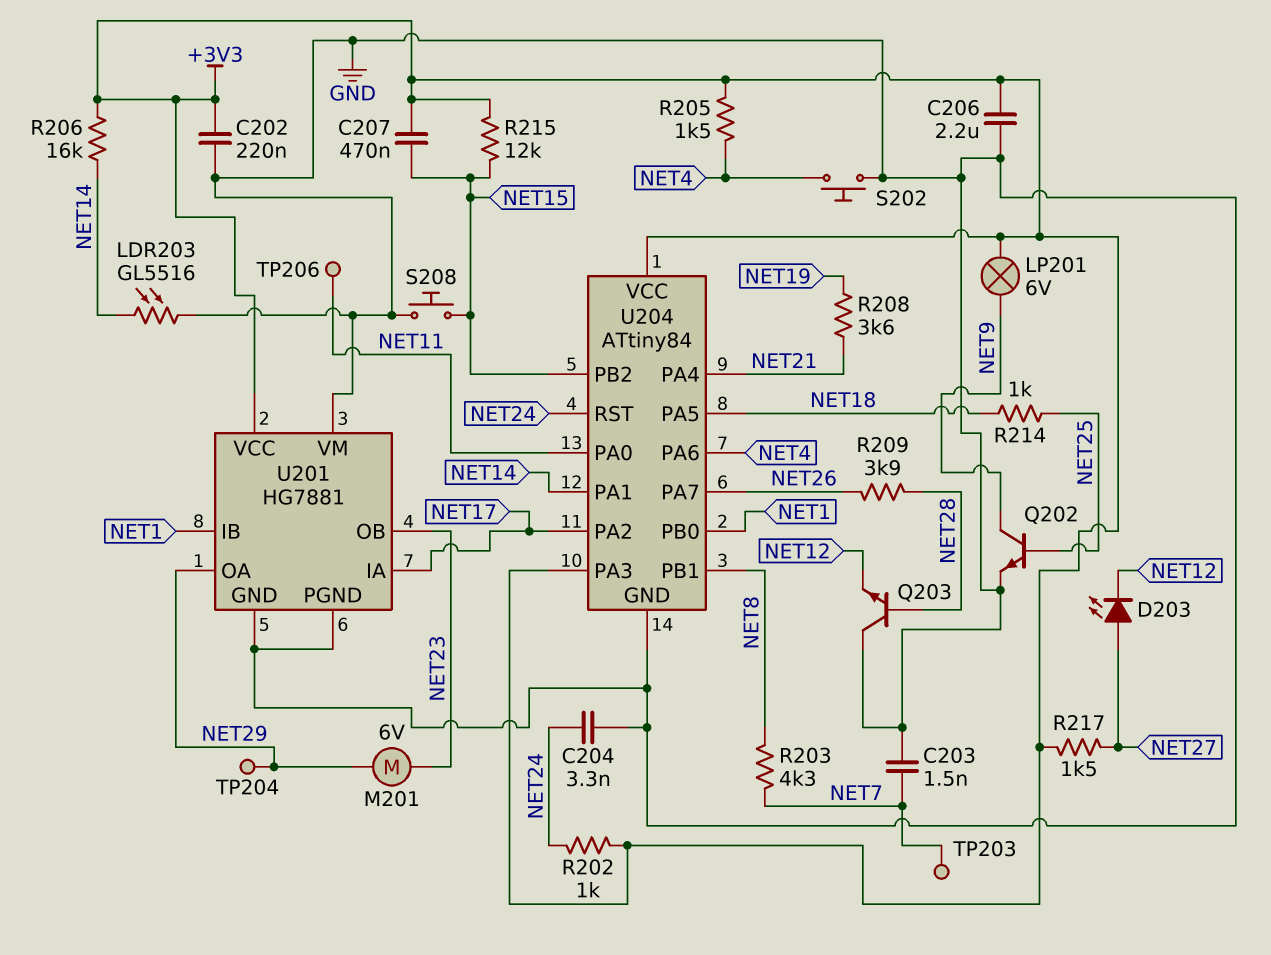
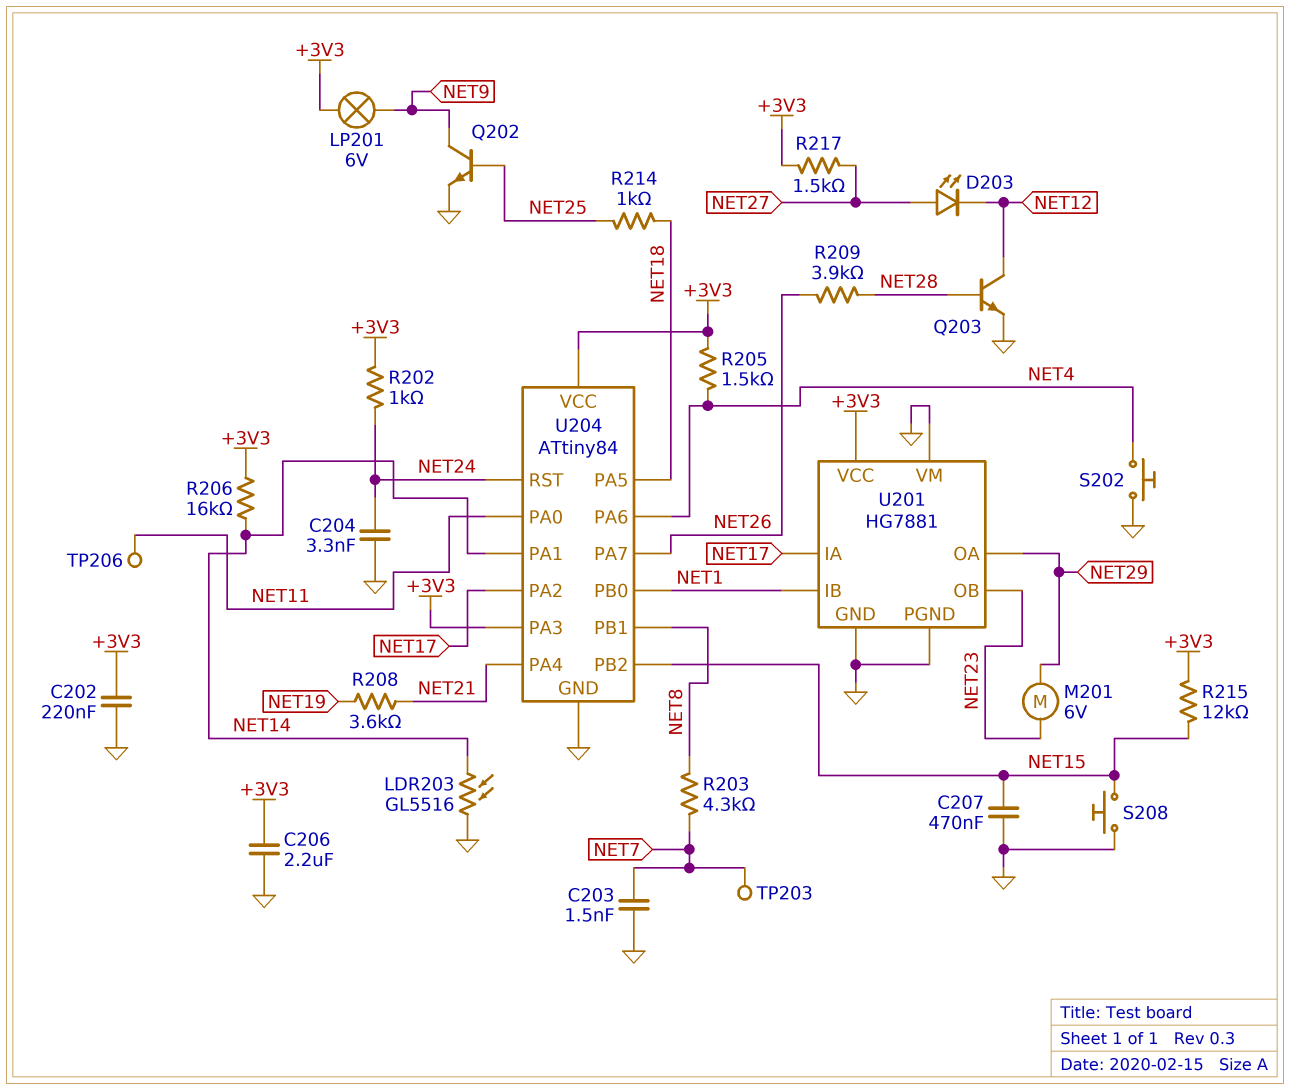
C207: 470nF (+3V3, NET15) -> 470nF (GND, NET15)
Q203: NPN (B NET28, C GND, E NET12) -> NPN (B NET28, C NET12, E GND)
TP204: test point (NET29) -> none

